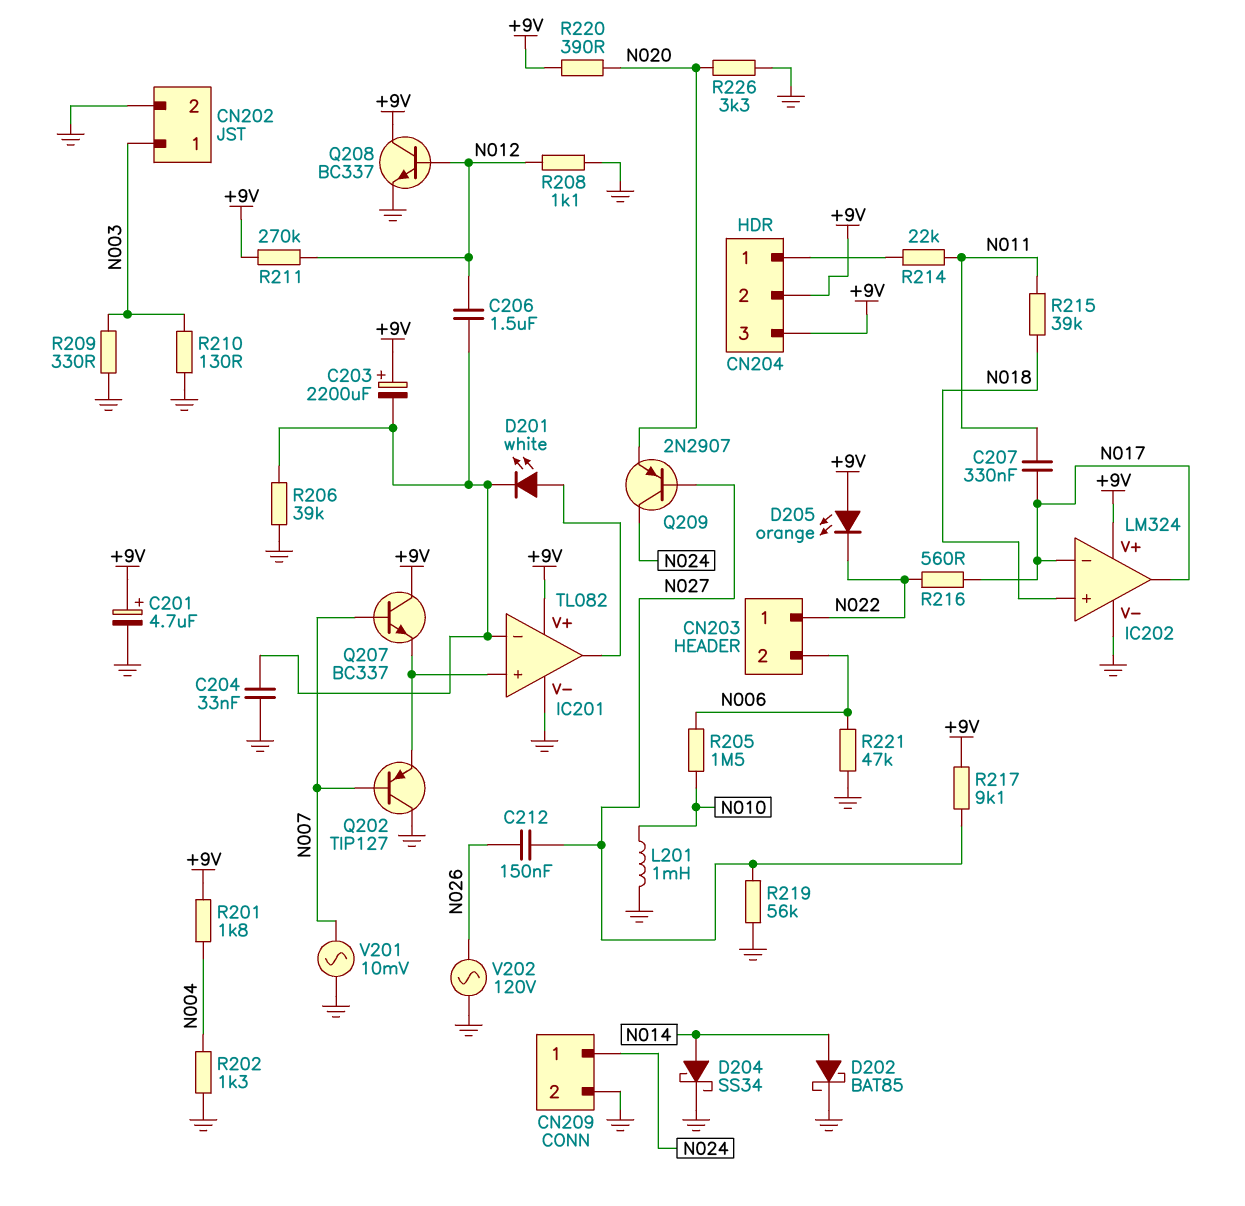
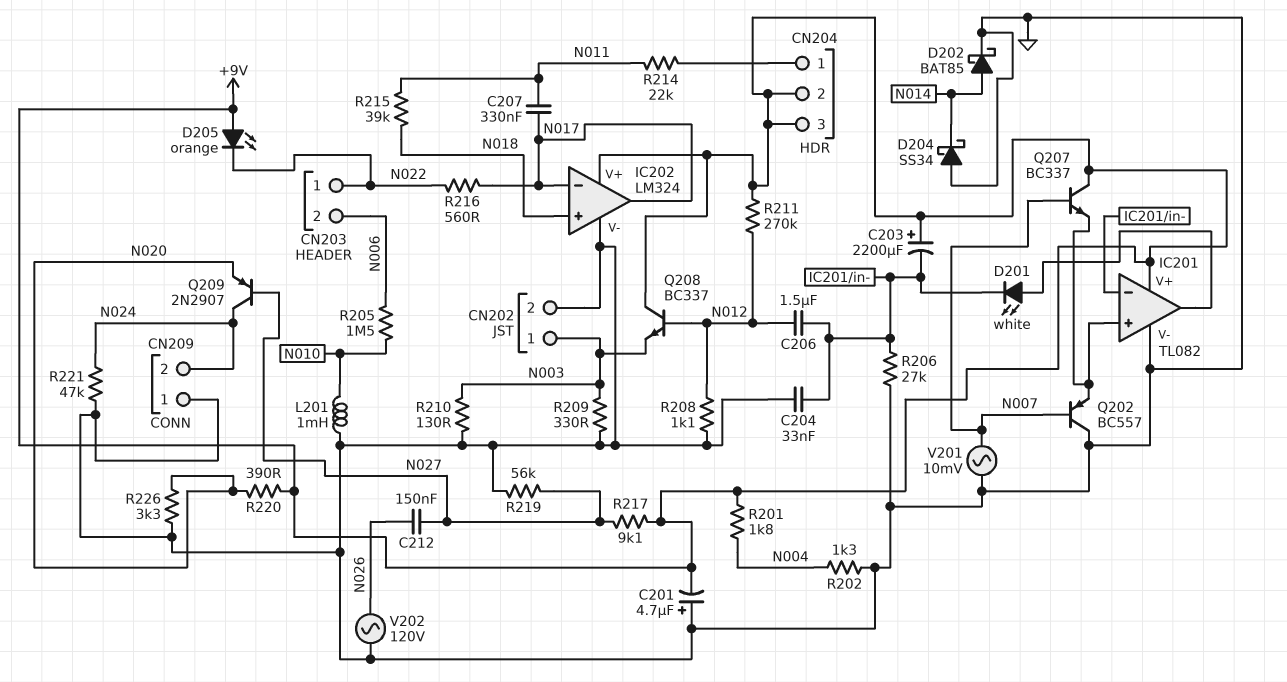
C201: 4.7uF (plus +9V, minus GND) -> 4.7uF (plus GND, minus +9V)
CN209 pin 1: N024 -> GND
CN209 pin 2: GND -> N024
D204: schottky SS34 (A N014, K GND) -> schottky SS34 (A GND, K N014)
Q202: PNP TIP127 (B N007, C GND, E IC201/in+) -> PNP BC557 (B N007, C GND, E IC201/in+)
Q208: NPN BC337 (B N012, C +9V, E GND) -> NPN BC337 (B N012, C +9V, E N003)
R206: 39k (GND, IC201/in-) -> 27k (GND, IC201/in-)
R221: 47k (GND, N006) -> 47k (GND, N024)

